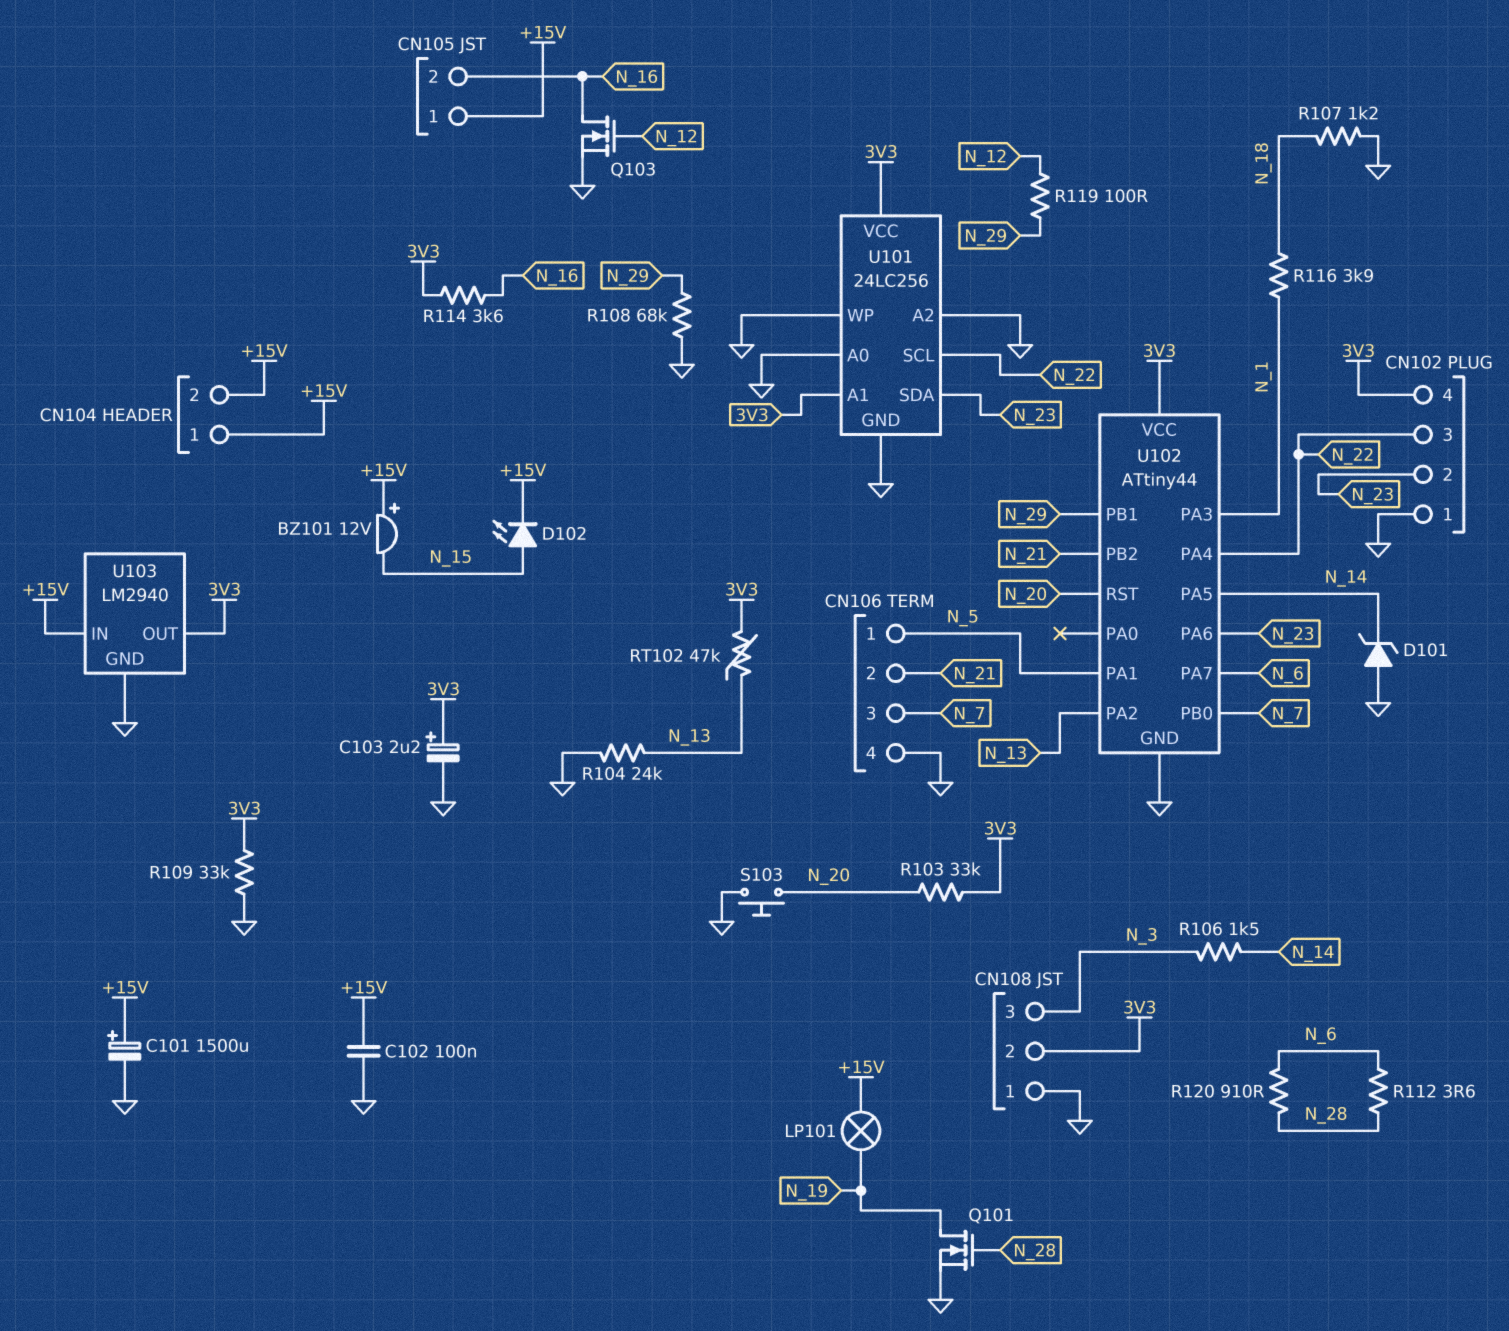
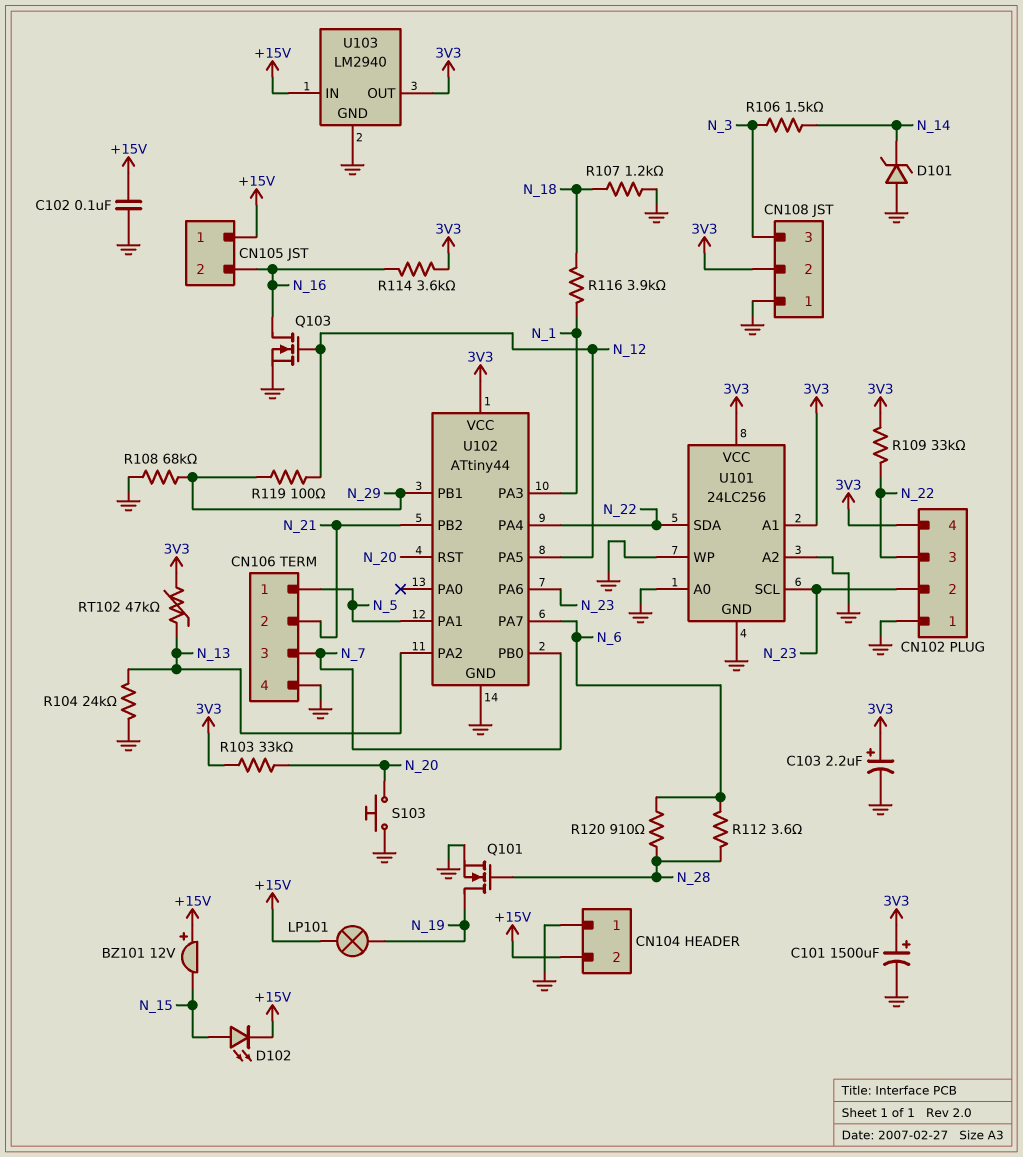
C101: 1500uF (plus +15V, minus GND) -> 1500uF (plus 3V3, minus GND)
CN104 pin 1: +15V -> GND
R109: 33k (3V3, GND) -> 33k (3V3, N_22)
U101 pin SCL: N_22 -> N_23
U101 pin SDA: N_23 -> N_22
U102 pin PA5: N_14 -> N_12

